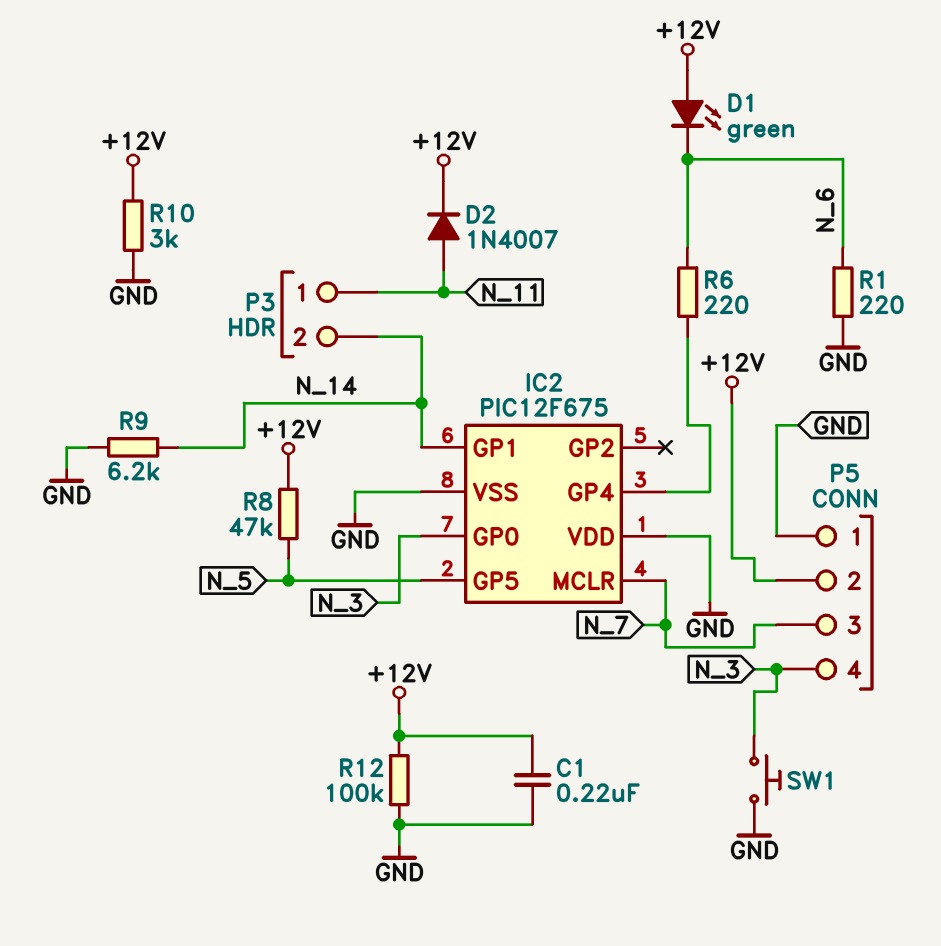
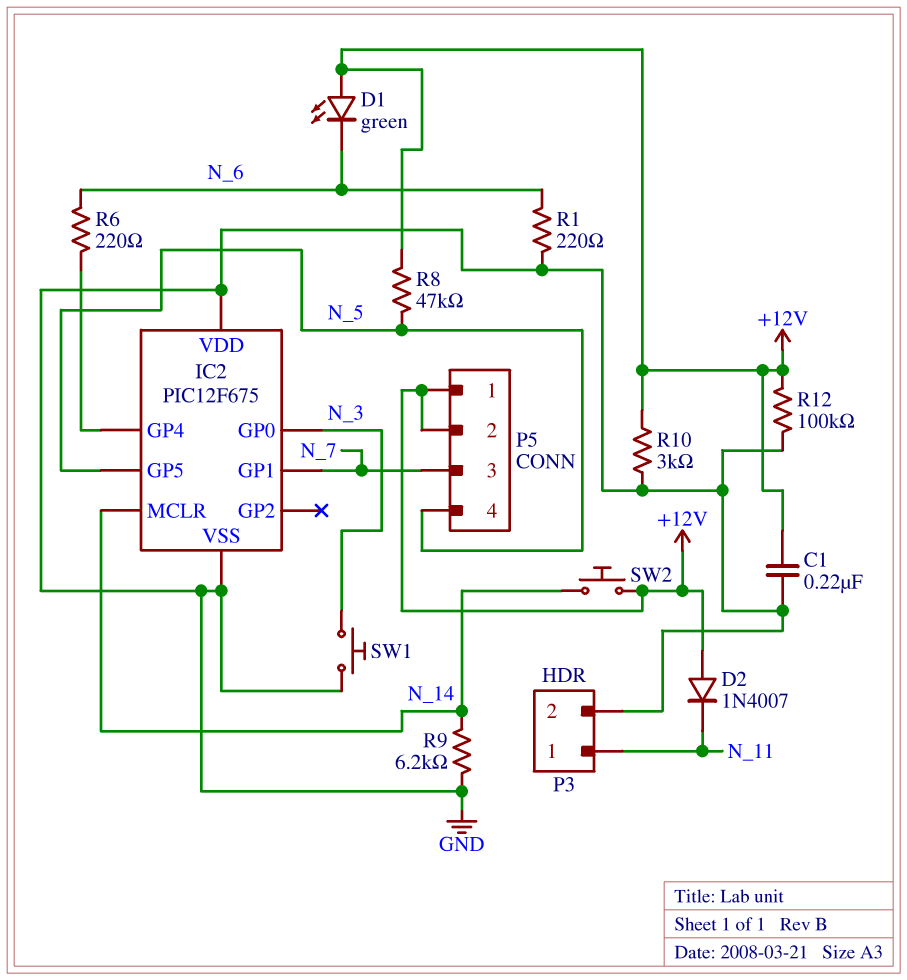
D2: diode 1N4007 (A N_11, K +12V) -> diode 1N4007 (A +12V, K N_11)
IC2 pin GP1: N_14 -> N_7
IC2 pin MCLR: N_7 -> N_14
P3 pin 2: N_14 -> GND
P5 pin 1: GND -> +12V
P5 pin 4: N_3 -> N_5
SW2: none -> button (+12V, N_14)

